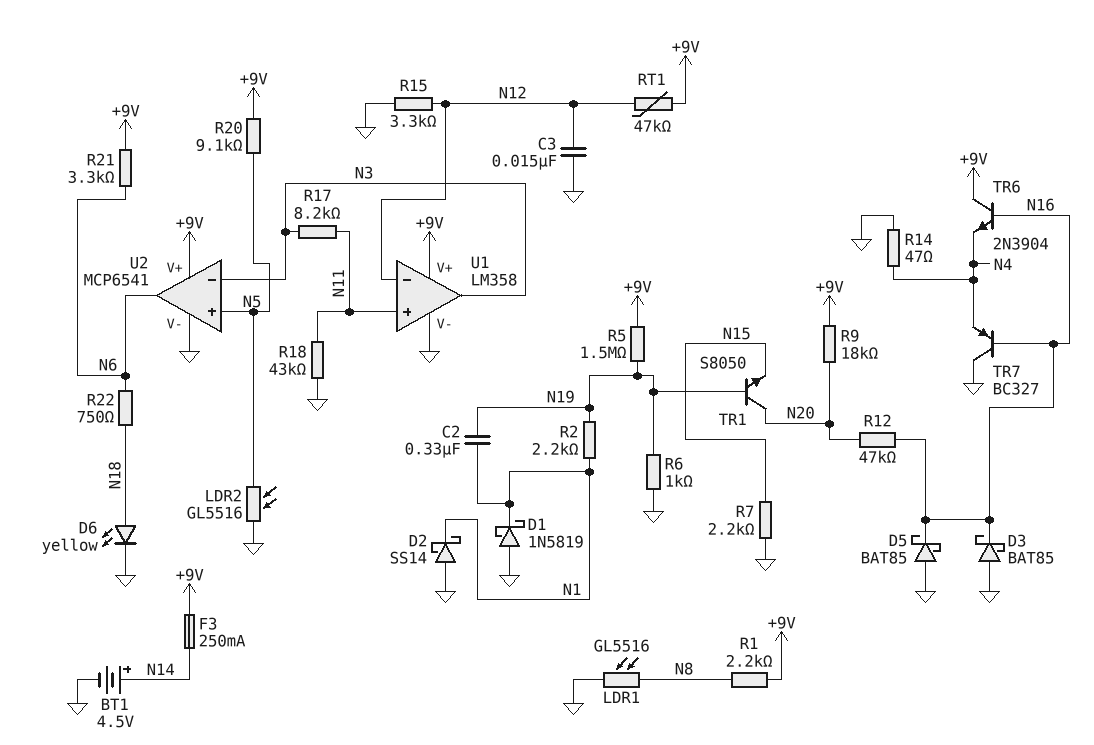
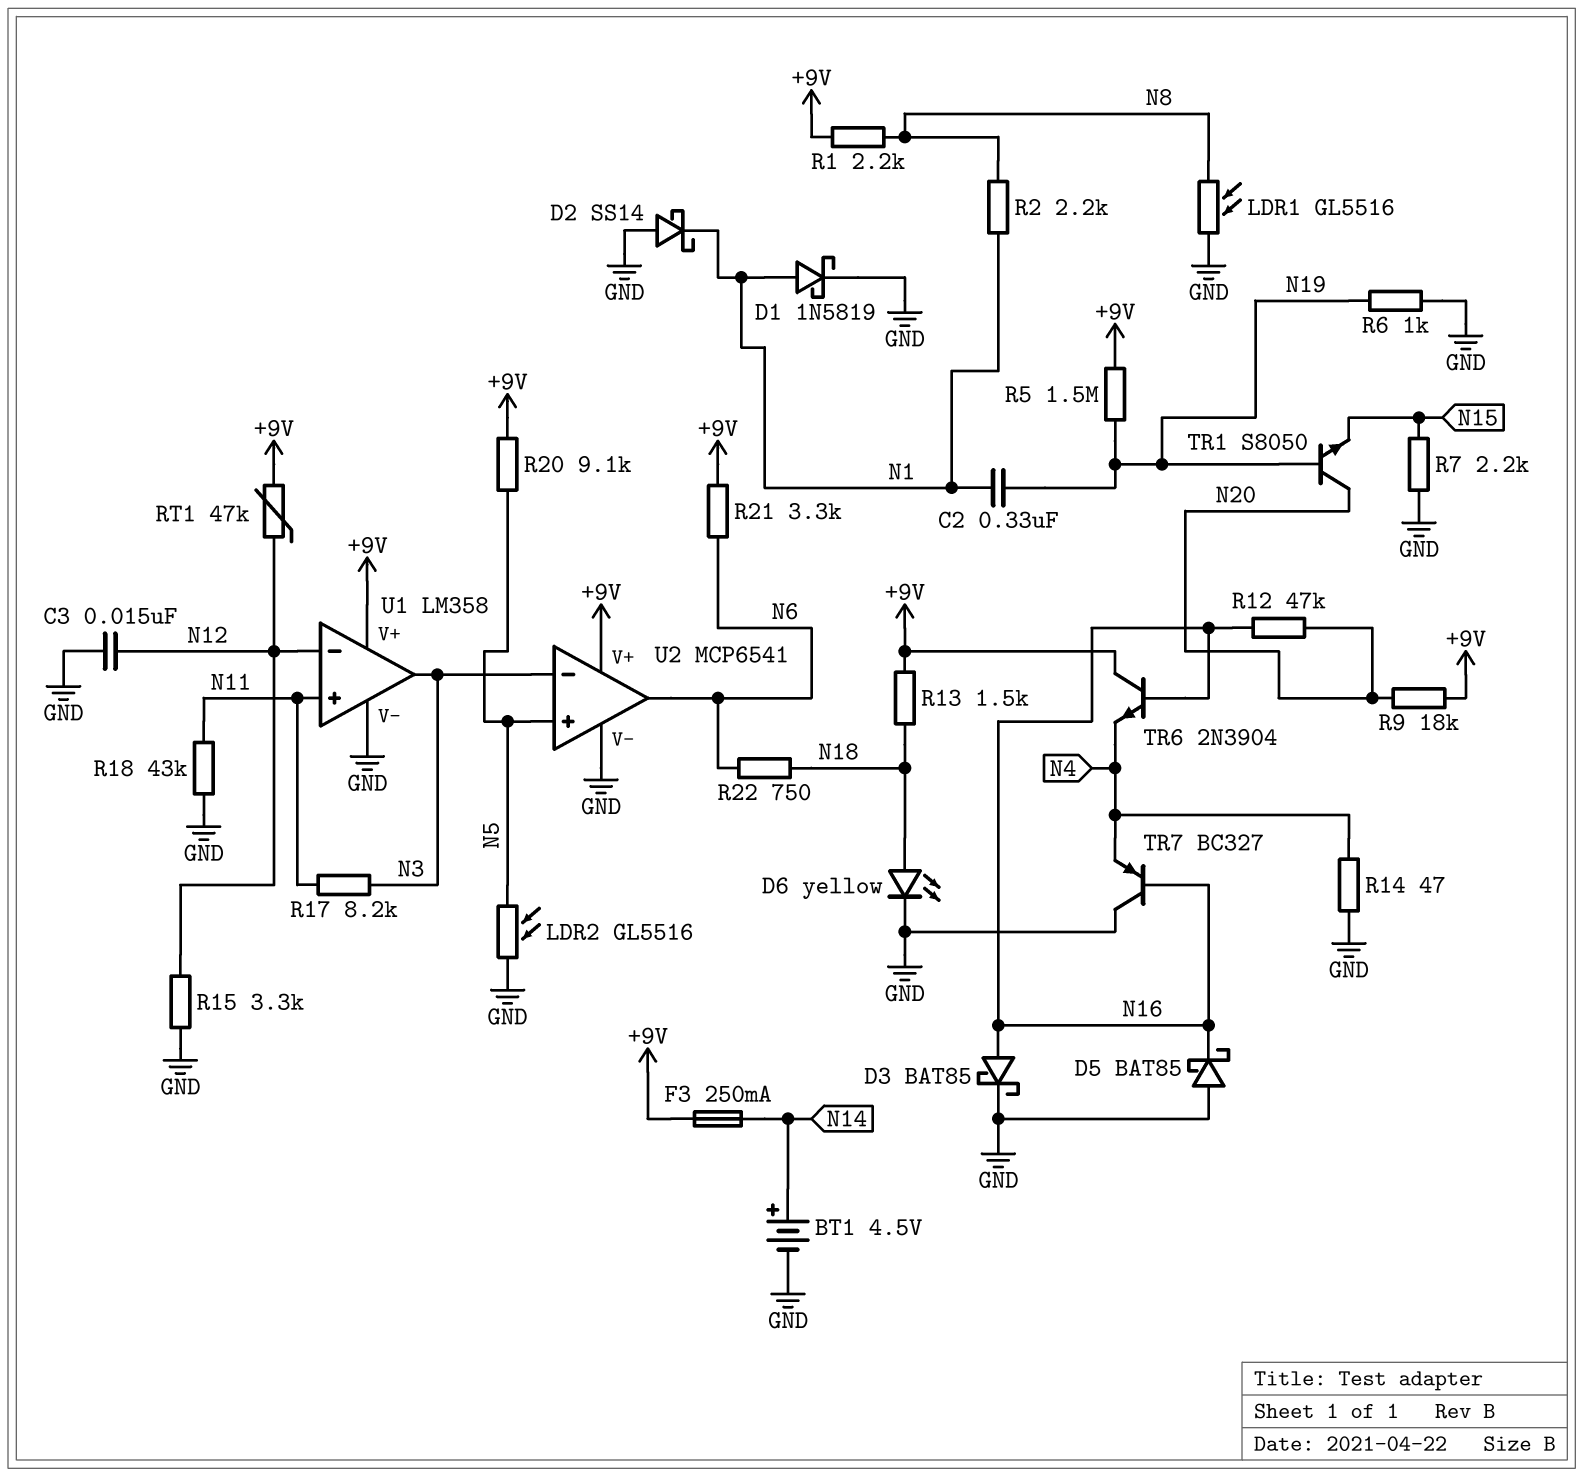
D1: schottky 1N5819 (A GND, K N1) -> schottky 1N5819 (A N1, K GND)
D3: schottky BAT85 (A GND, K N16) -> schottky BAT85 (A N16, K GND)
R2: 2.2k (N1, N19) -> 2.2k (N1, N8)
R13: none -> 1.5k (+9V, N18)

